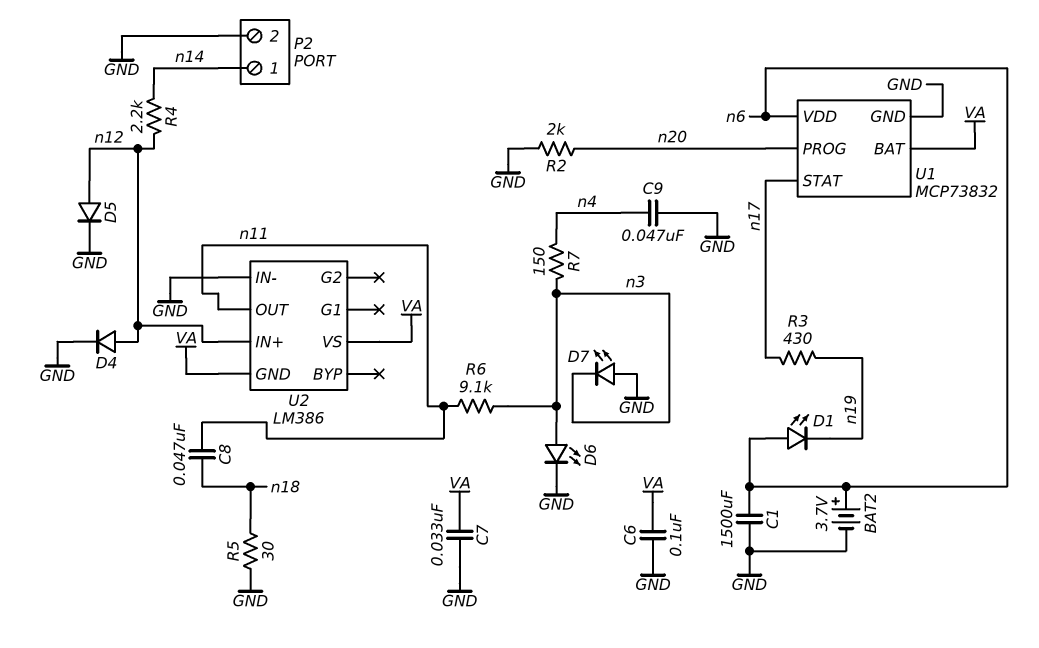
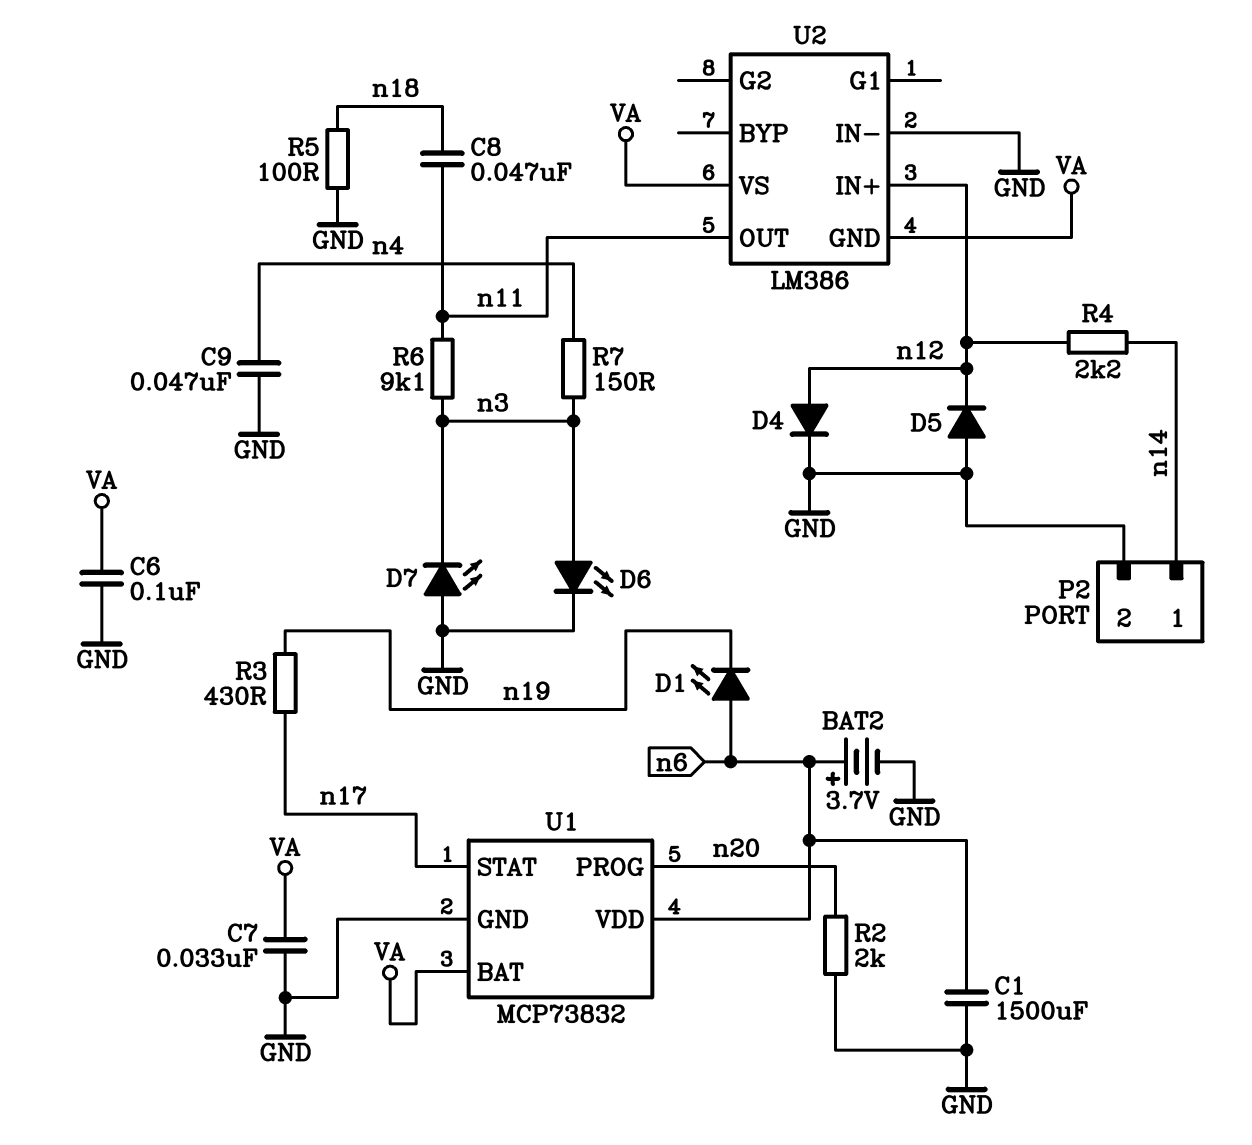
D5: diode (A n12, K GND) -> diode (A GND, K n12)
R5: 30 (GND, n18) -> 100 (GND, n18)

